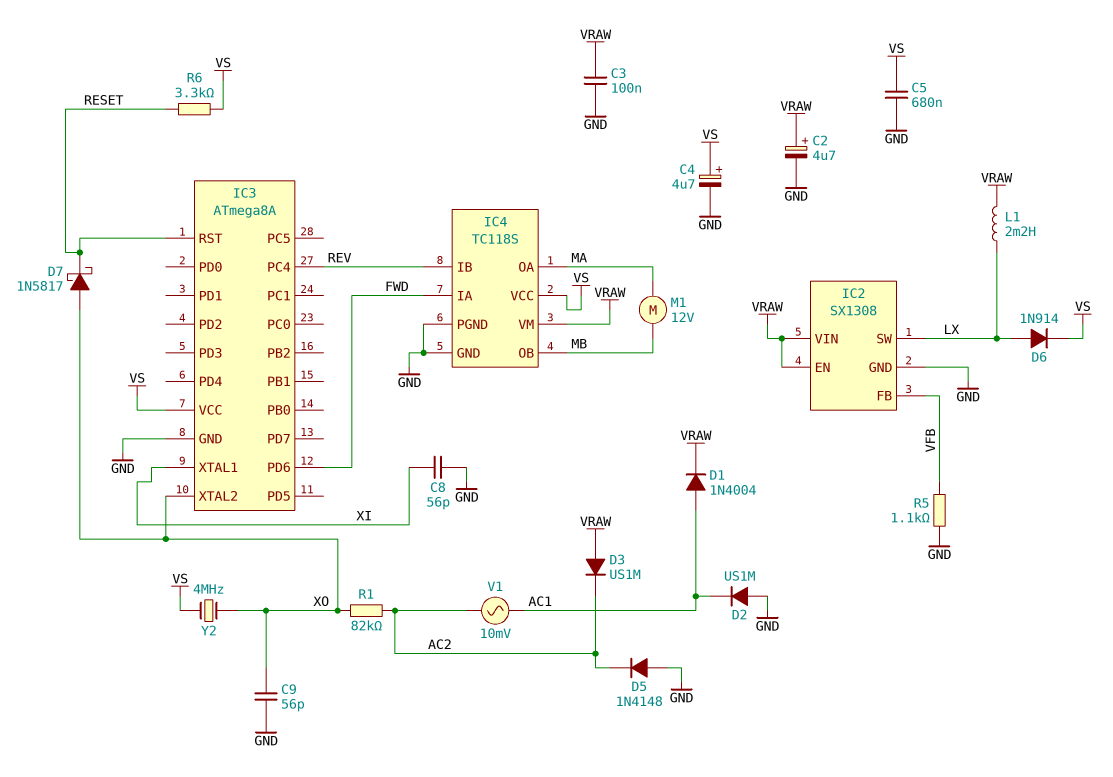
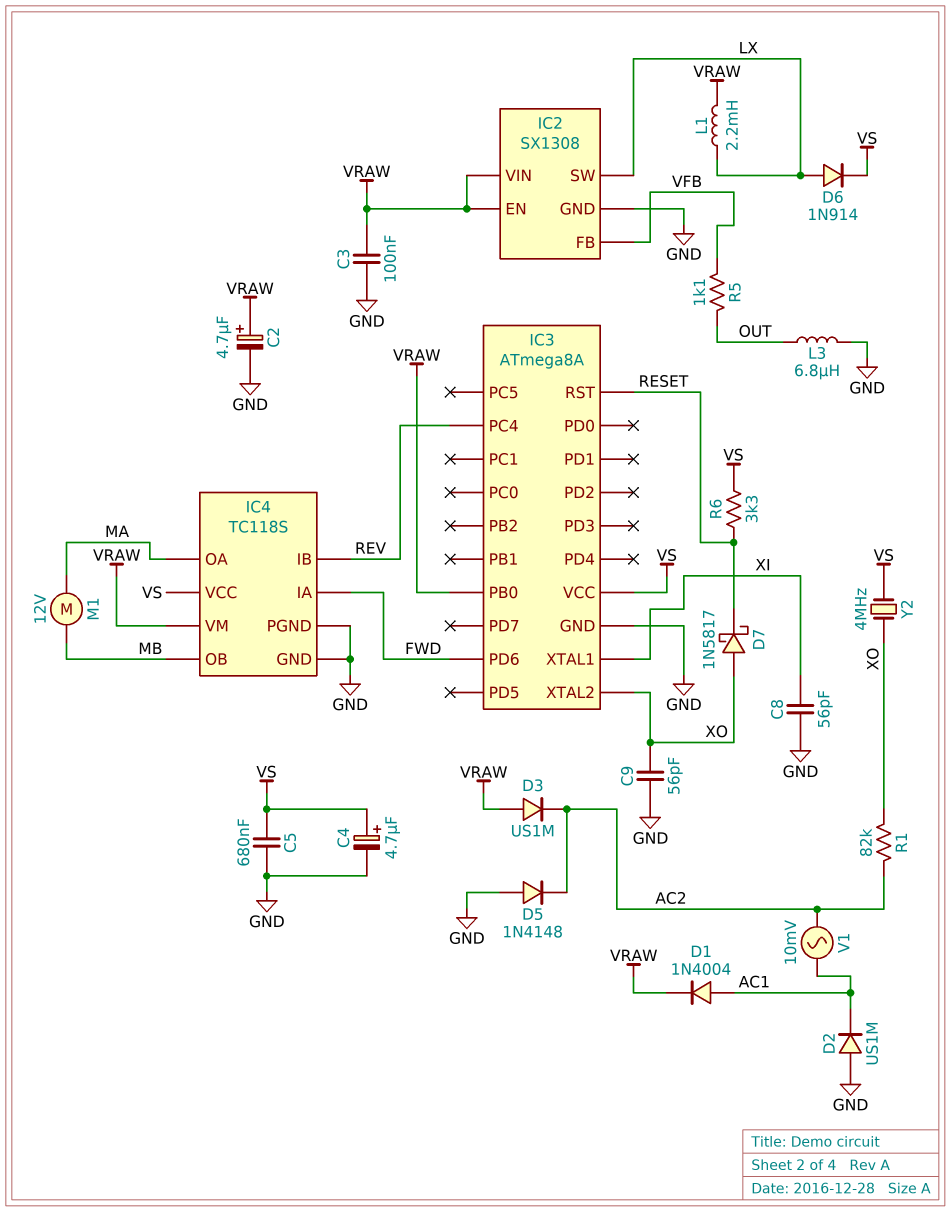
IC3 pin PB0: none -> VRAW
L3: none -> 6.8uH (GND, OUT)
R5: 1.1k (GND, VFB) -> 1.1k (OUT, VFB)

